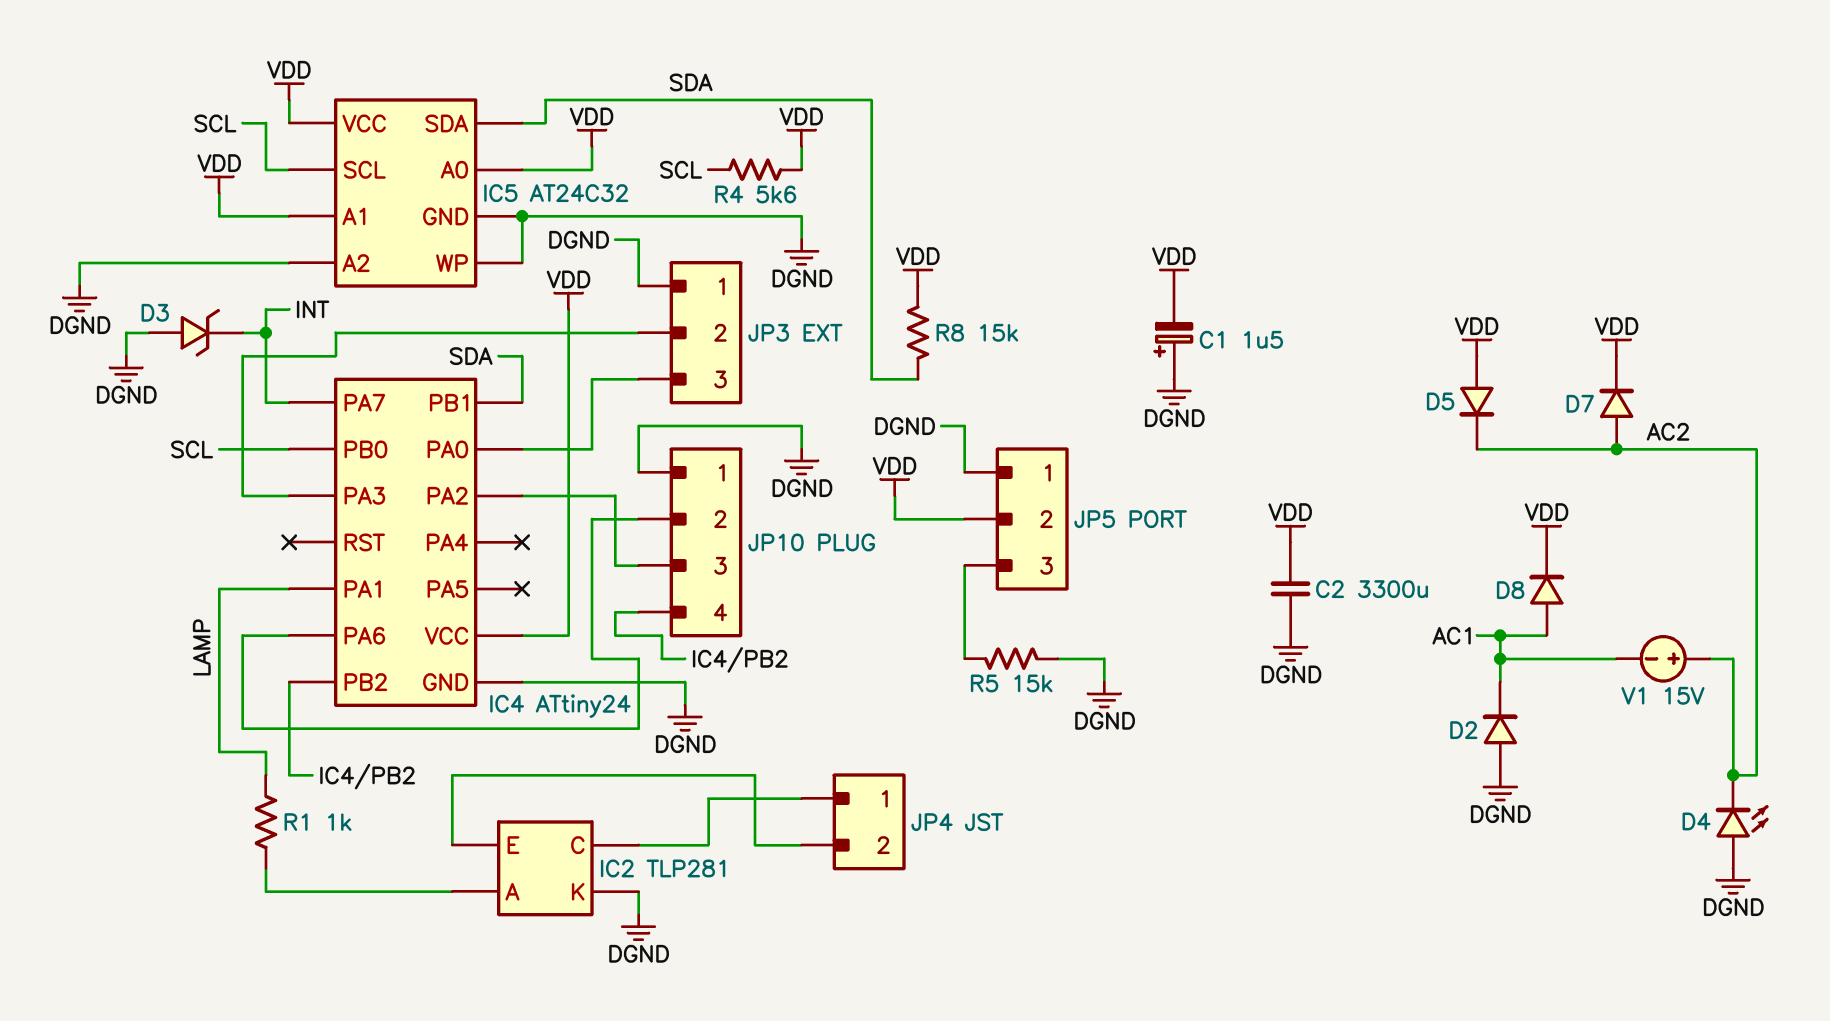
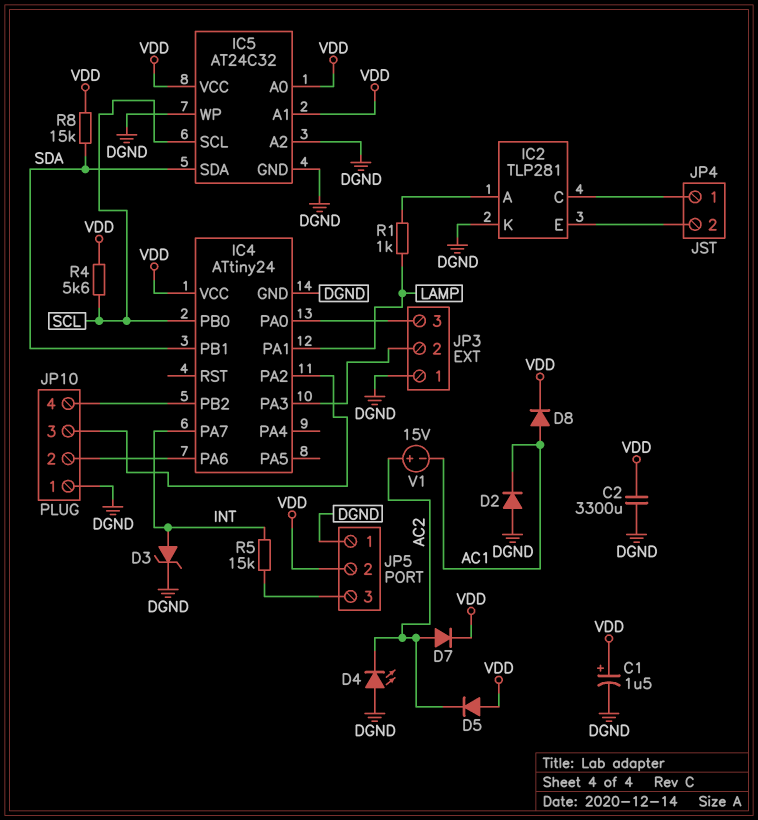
C1: 1.5uF (plus DGND, minus VDD) -> 1.5uF (plus VDD, minus DGND)
D3: zener (A DGND, K INT) -> zener (A INT, K DGND)
R5: 15k (DGND, JP5/3) -> 15k (INT, JP5/3)

